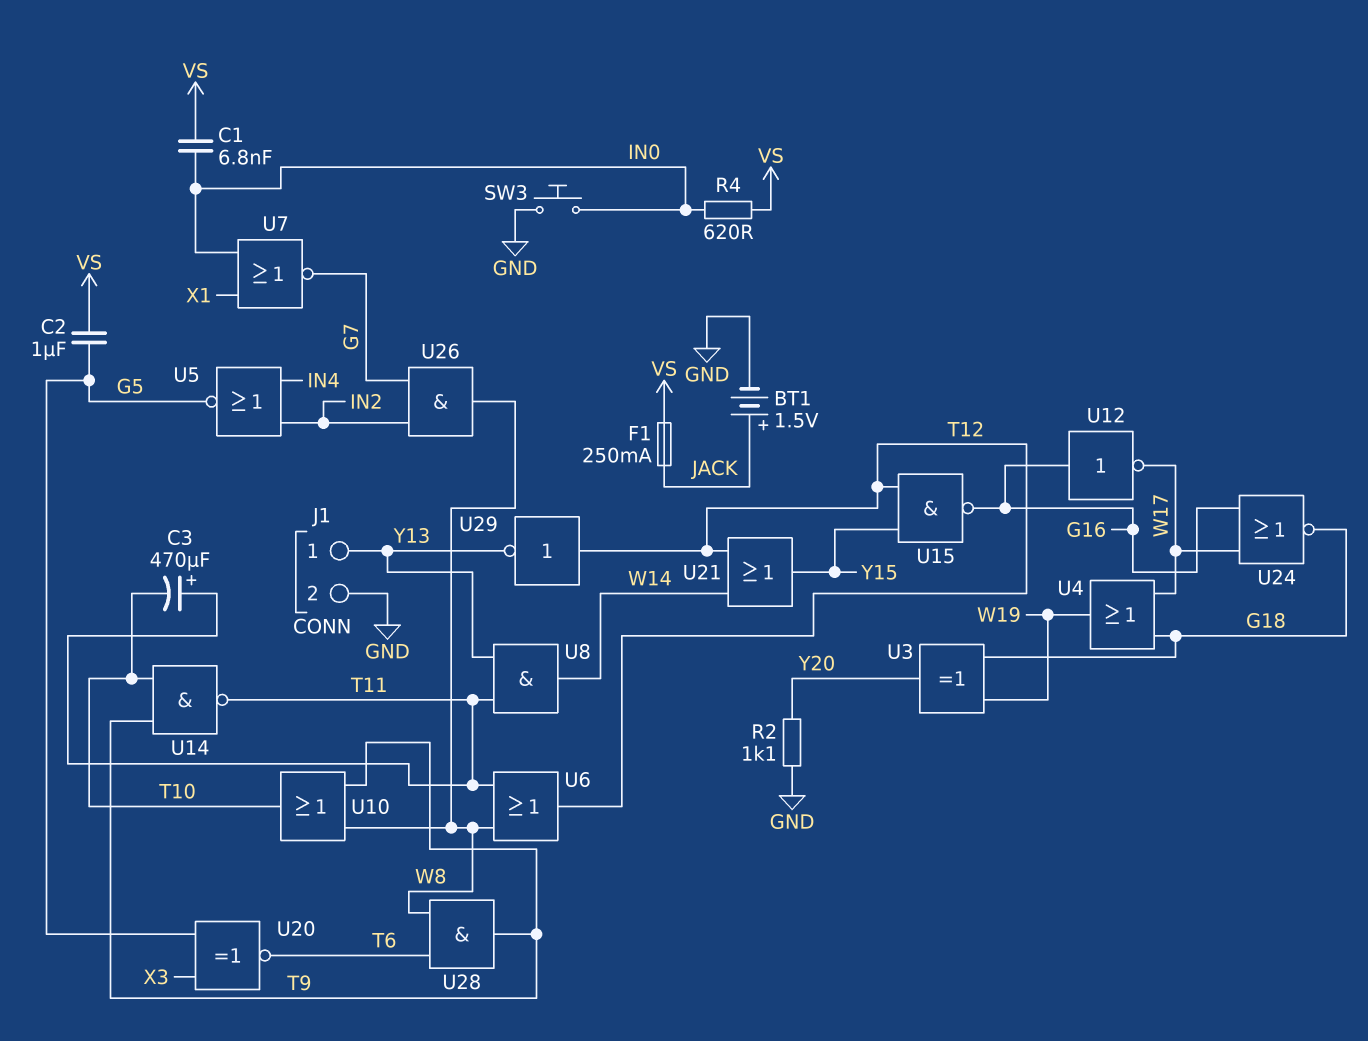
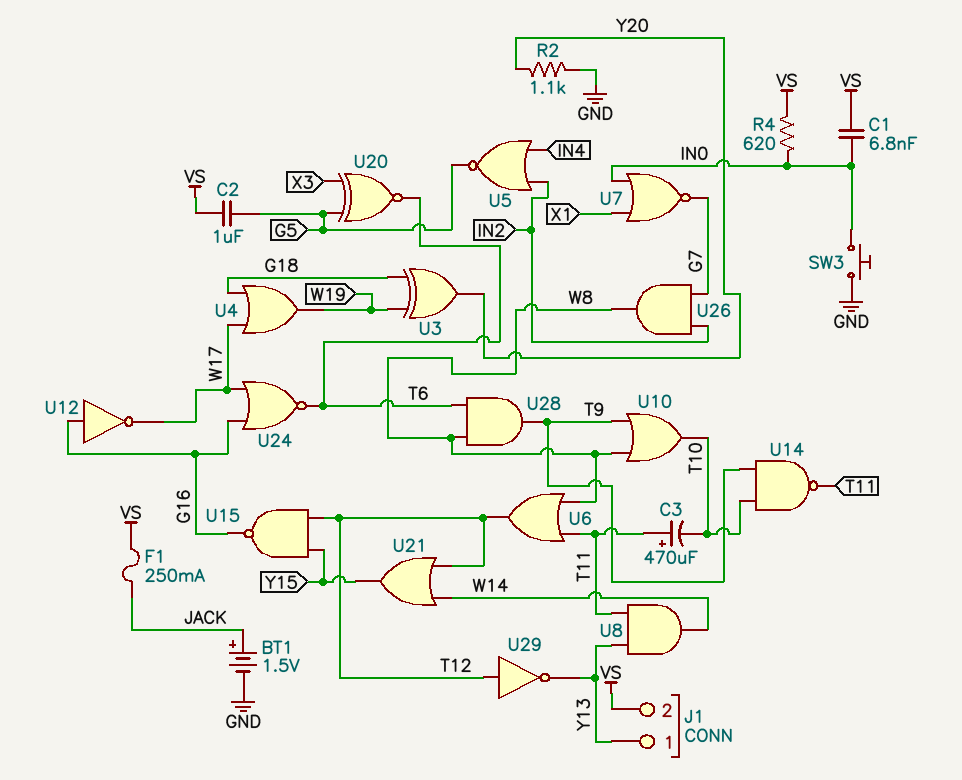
J1 pin 2: GND -> VS
U24: NOR (in G16, in W17, out G18) -> NOR (in G16, in W17, out T6)

